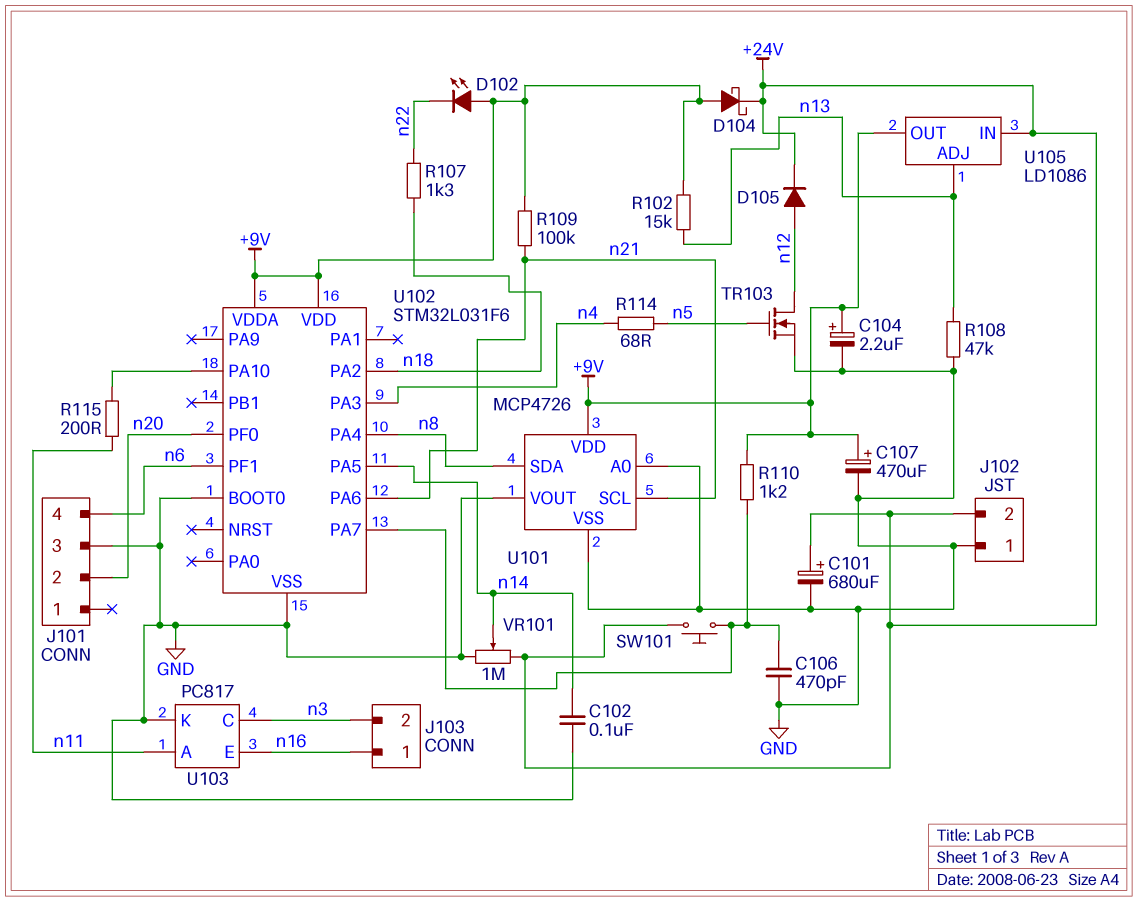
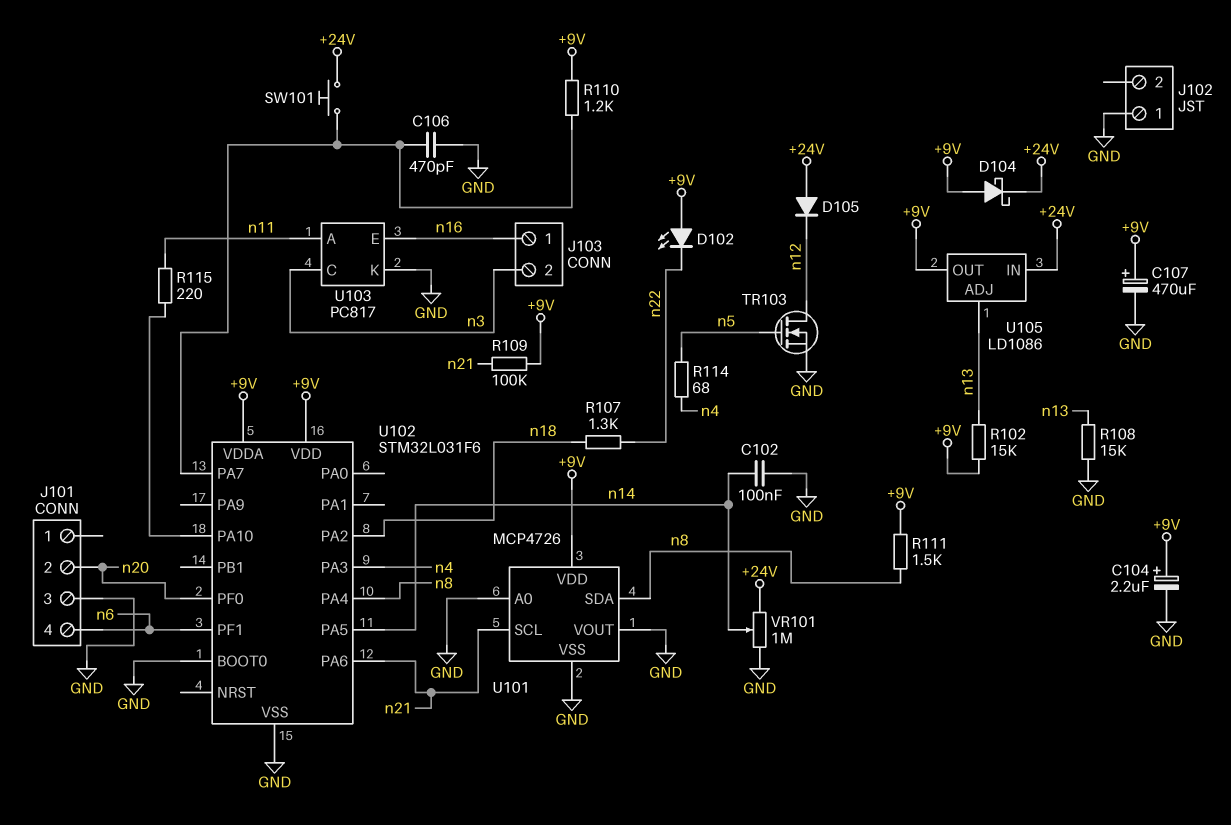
C101: 680uF (plus +24V, minus GND) -> none
D105: diode (A n12, K +24V) -> diode (A +24V, K n12)
J102 pin 2: +24V -> none
R108: 47k (GND, n13) -> 15k (GND, n13)
R111: none -> 1.5k (+9V, n8)
R115: 200 (U102/PA10, n11) -> 220 (U102/PA10, n11)

